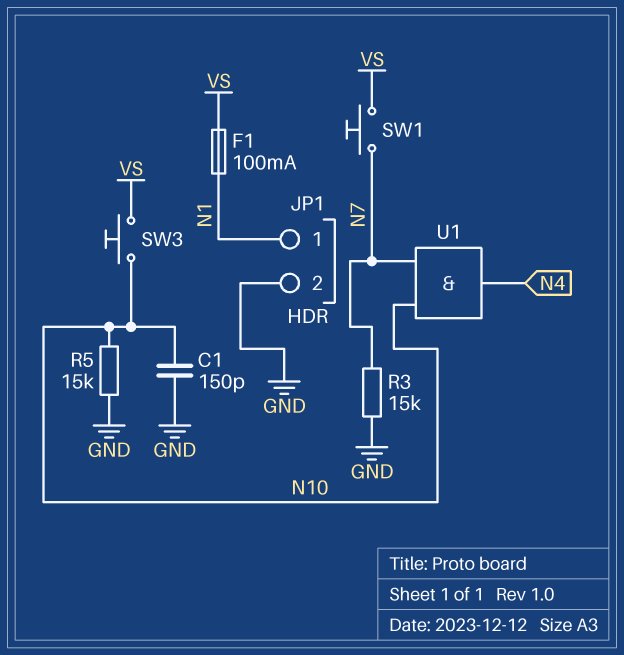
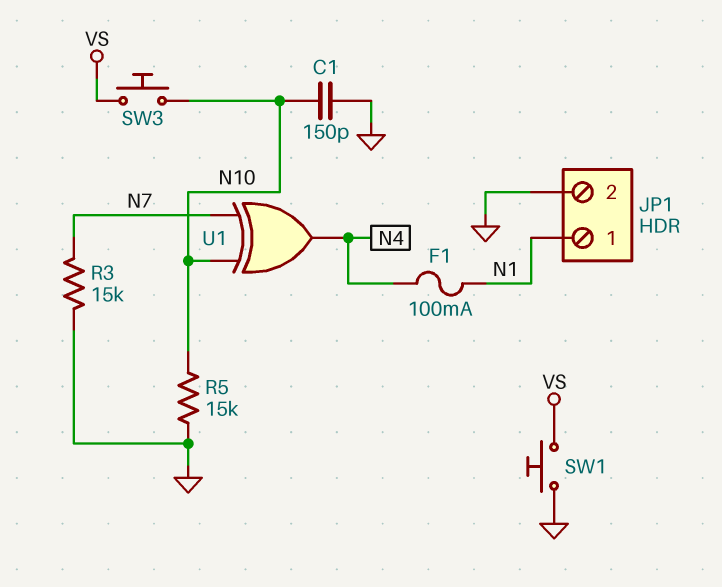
F1: 100mA (N1, VS) -> 100mA (N1, N4)
SW1: button (N7, VS) -> button (GND, VS)
U1: AND (in N7, in N10, out N4) -> XOR (in N7, in N10, out N4)

